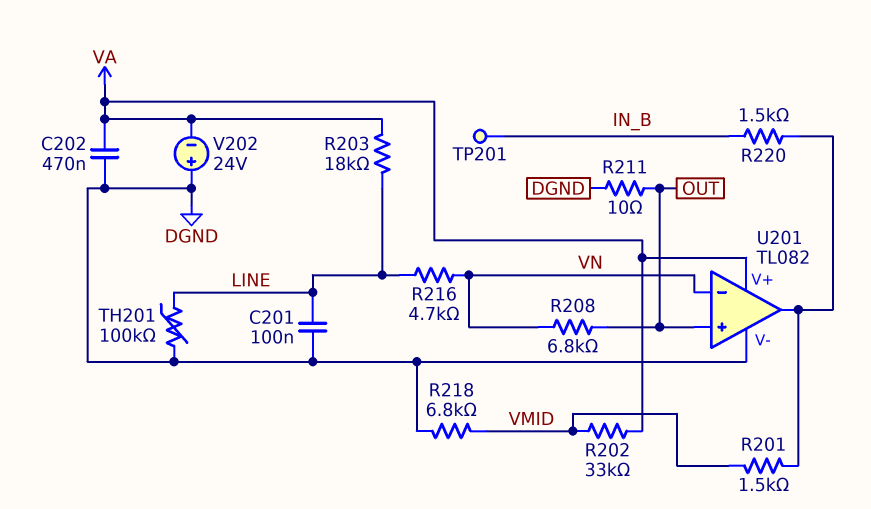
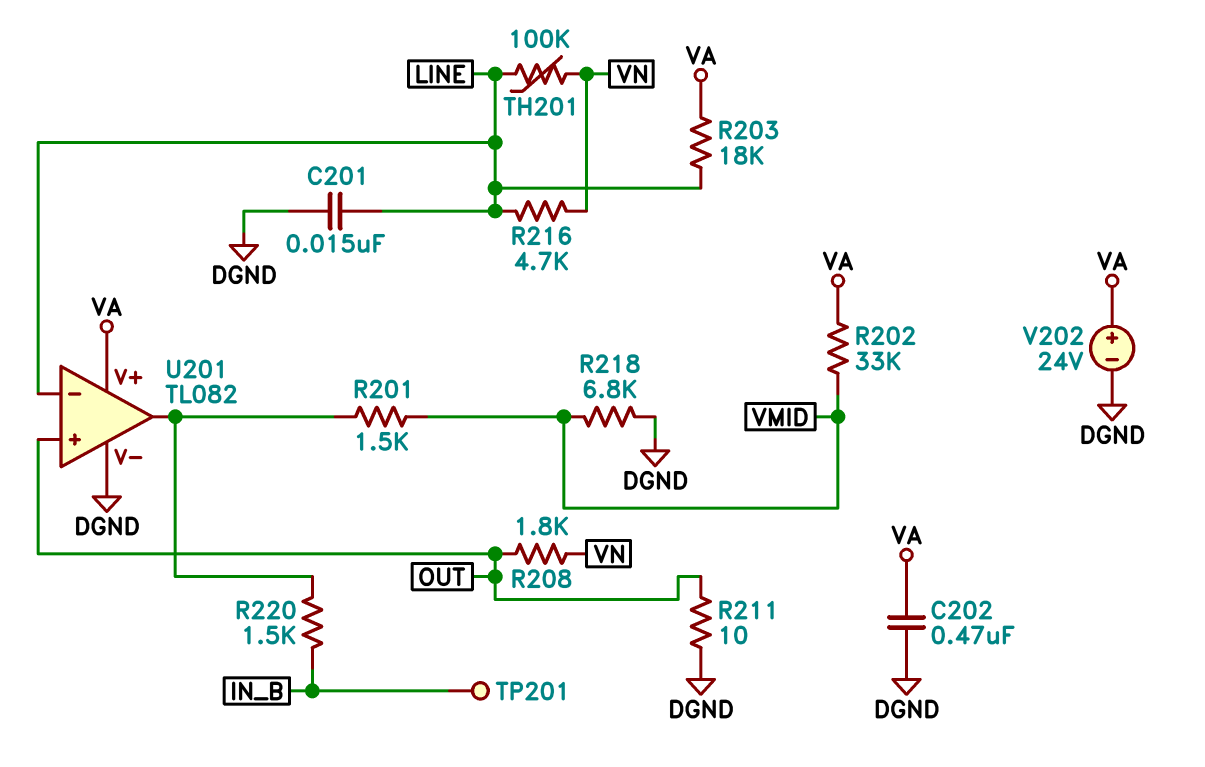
C201: 100nF (DGND, LINE) -> 15nF (DGND, LINE)
R208: 6.8k (OUT, VN) -> 1.8k (OUT, VN)
TH201: 100k (DGND, LINE) -> 100k (LINE, VN)
U201 pin in-: VN -> LINE
V202: 24V (plus DGND, minus VA) -> 24V (plus VA, minus DGND)

